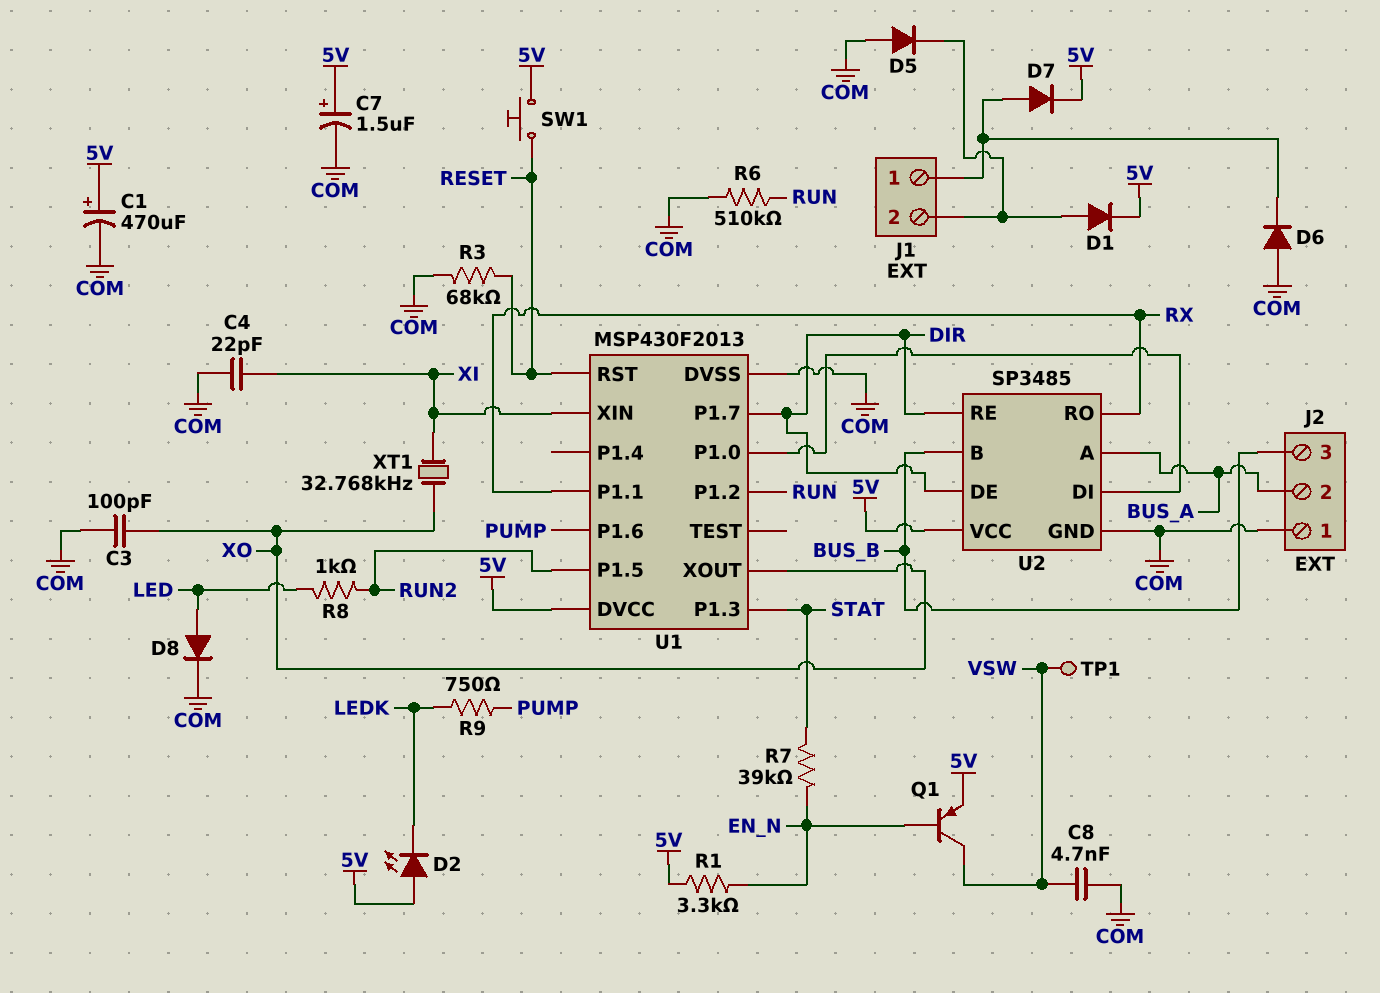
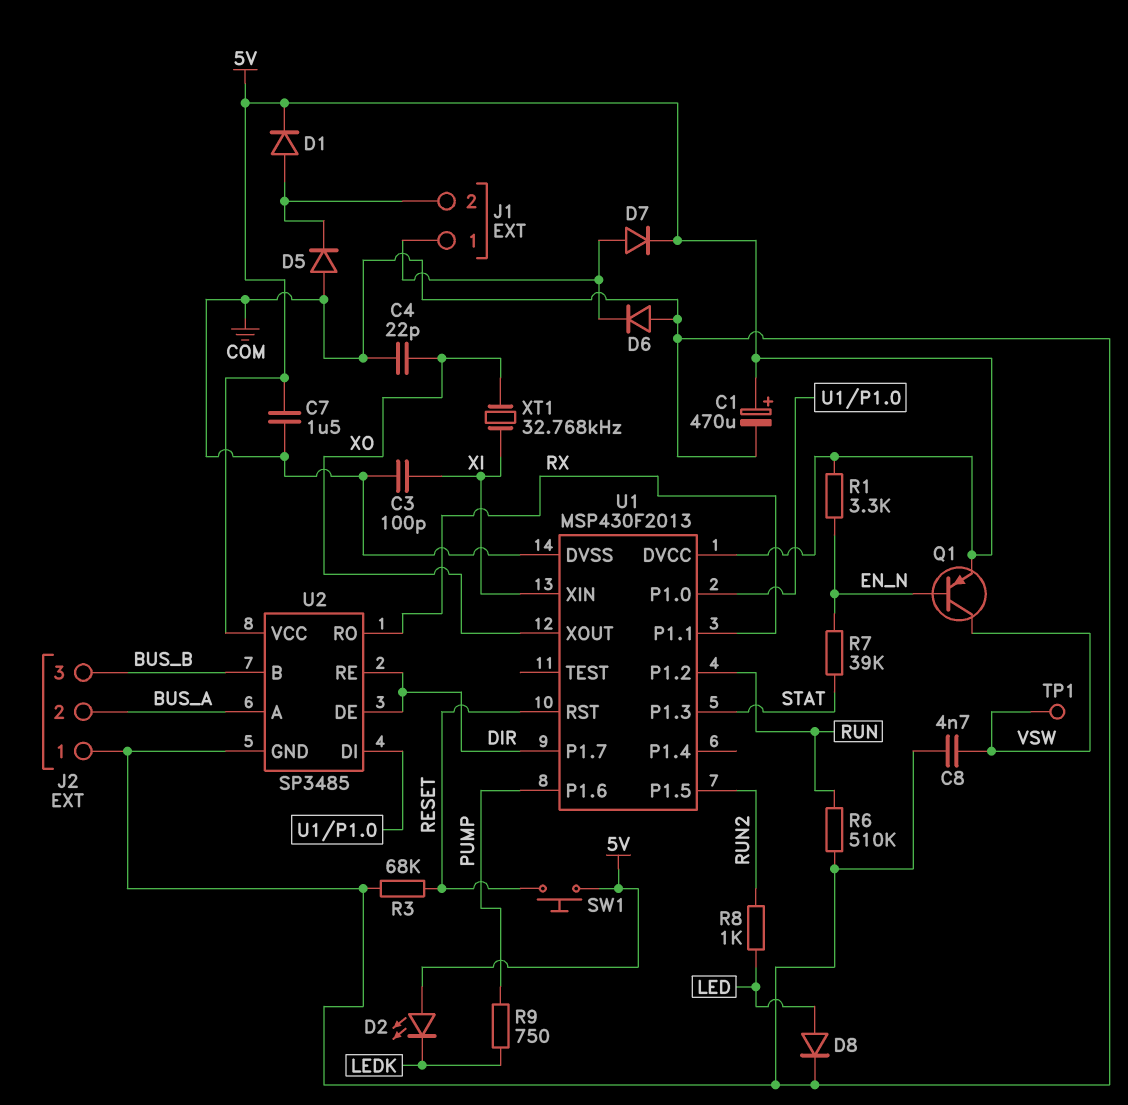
C3: 100pF (COM, XO) -> 100pF (COM, XI)
C4: 22pF (COM, XI) -> 22pF (COM, XO)
C7: 1.5uF (plus 5V, minus COM) -> 1.5uF (5V, COM)

